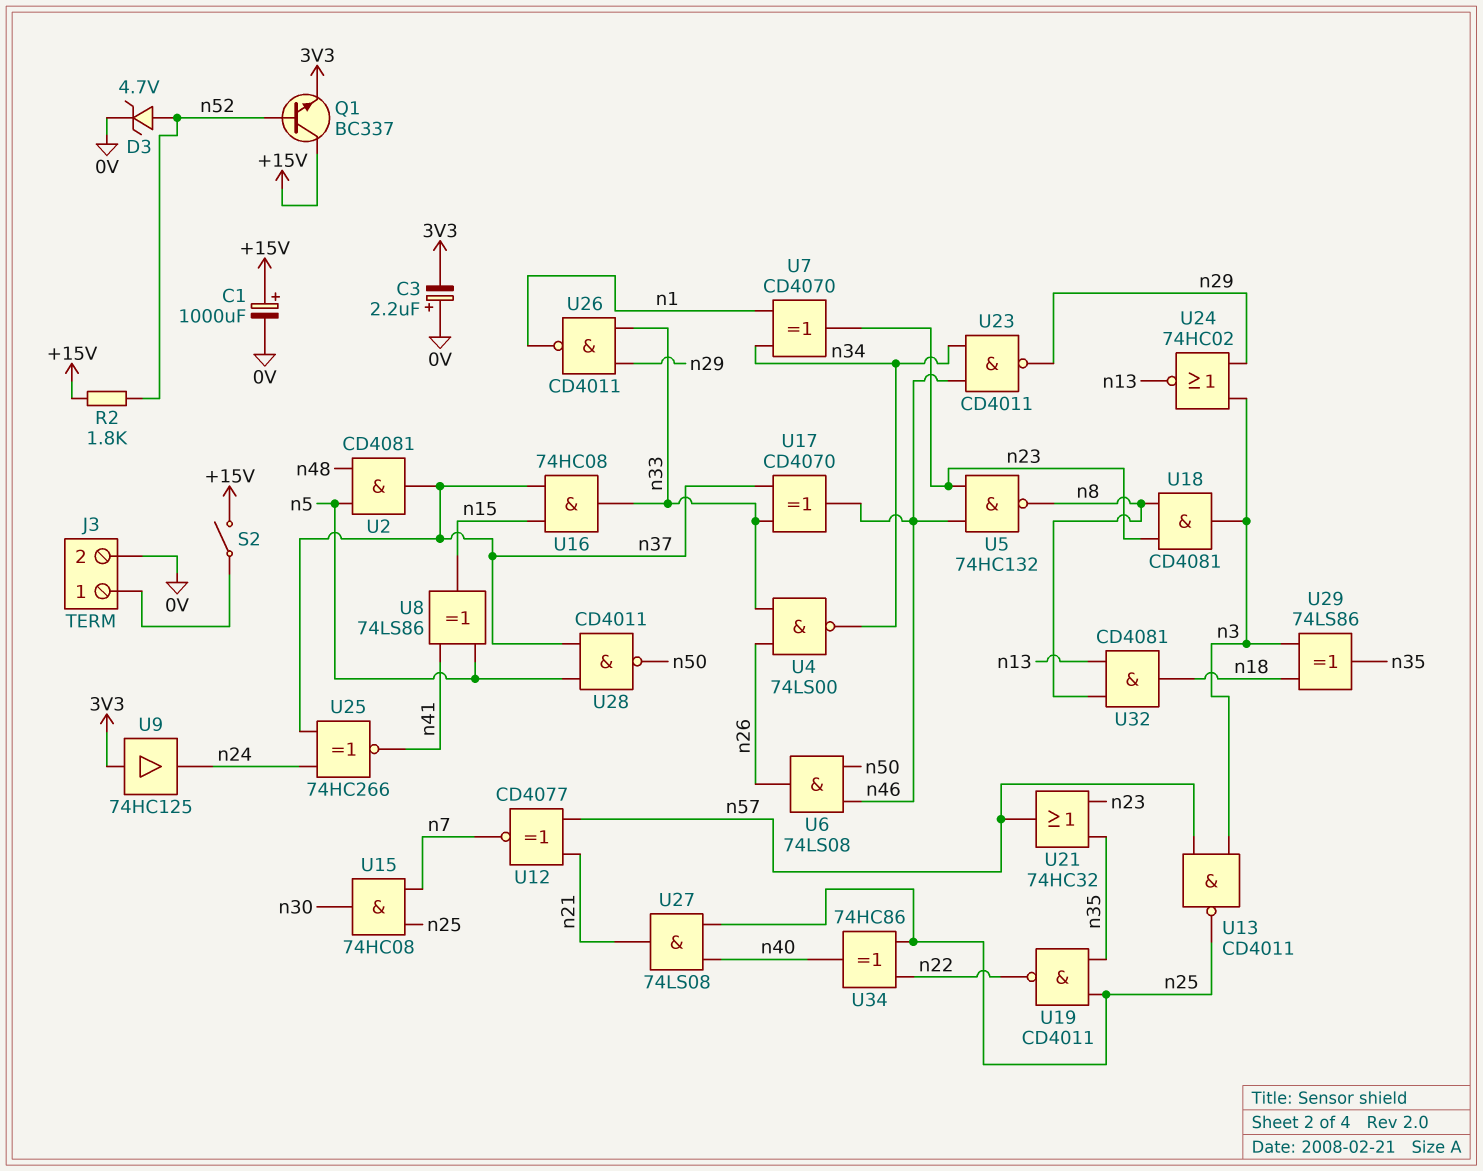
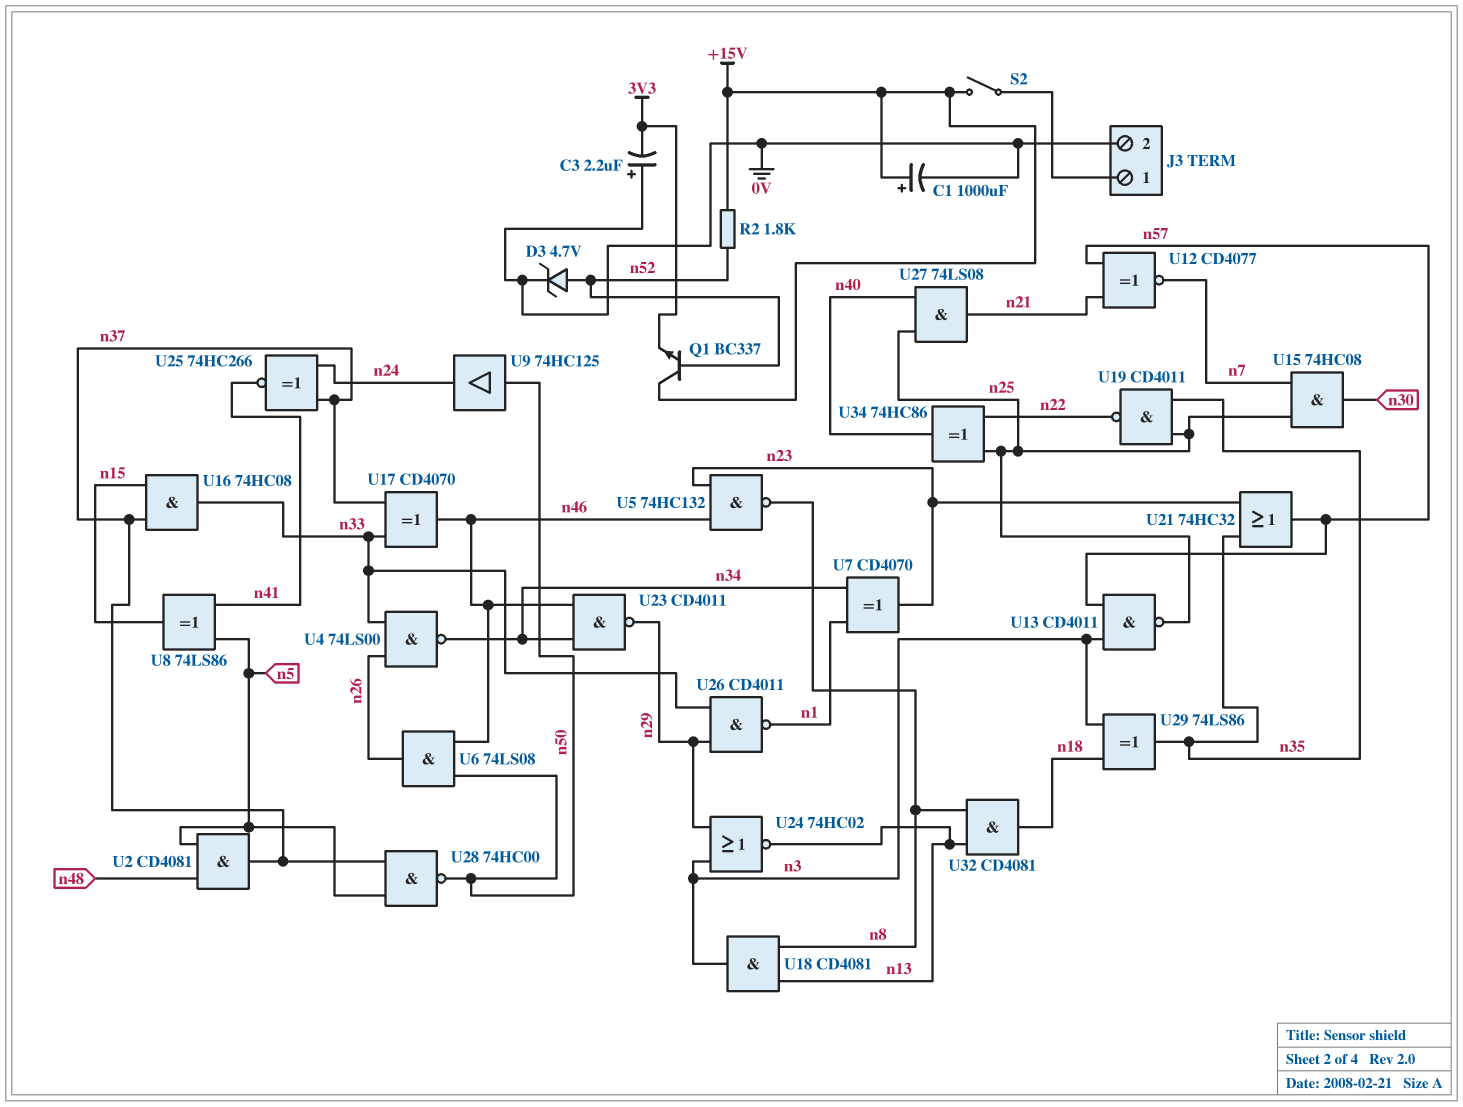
U9: buffer 74HC125 (in 3V3, out n24) -> buffer 74HC125 (in n50, out n24)
U18: AND CD4081 (in n8, in n23, out n3) -> AND CD4081 (in n8, in n13, out n3)
U28: NAND CD4011 (in n5, in n37, out n50) -> NAND 74HC00 (in n5, in n37, out n50)

